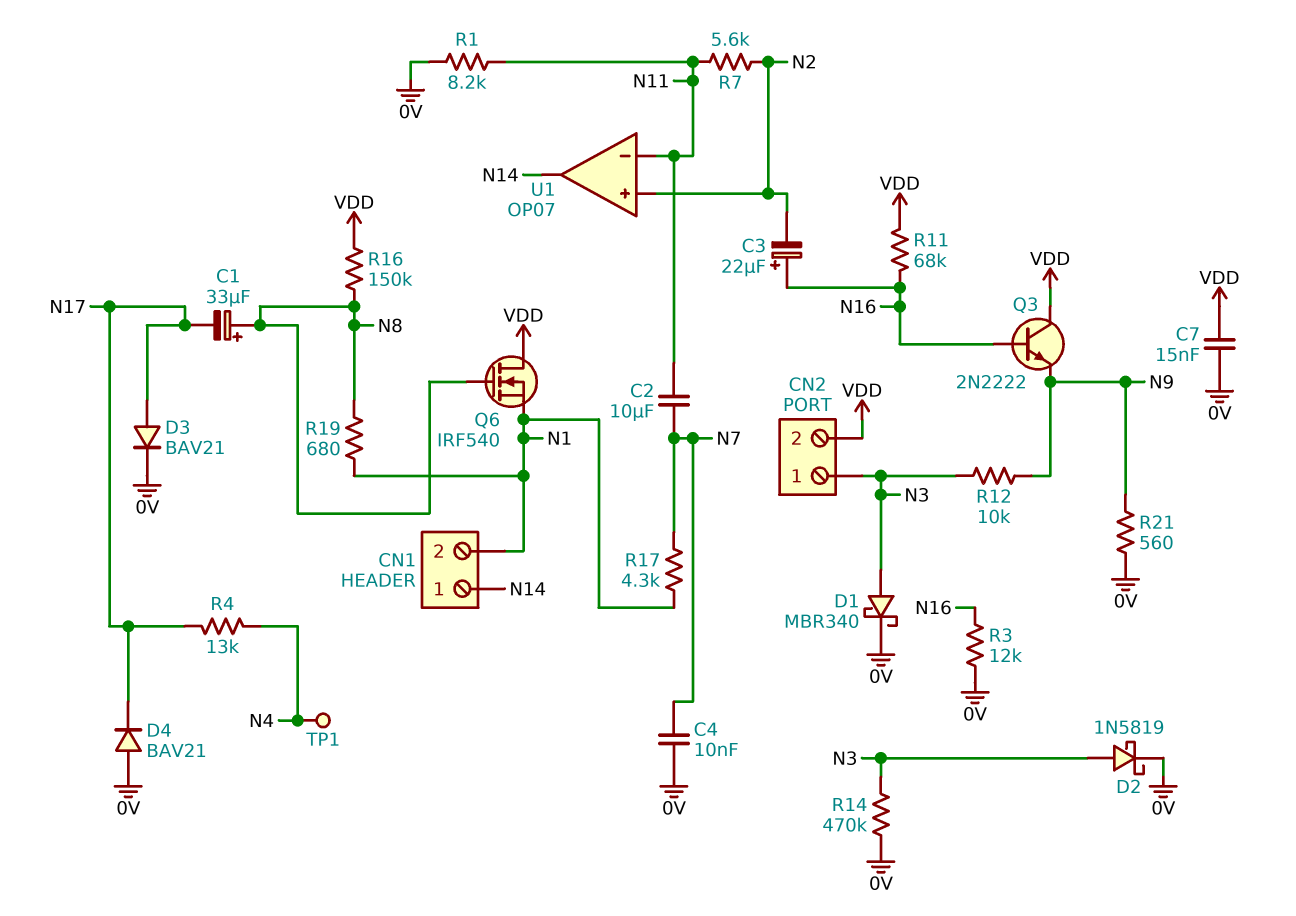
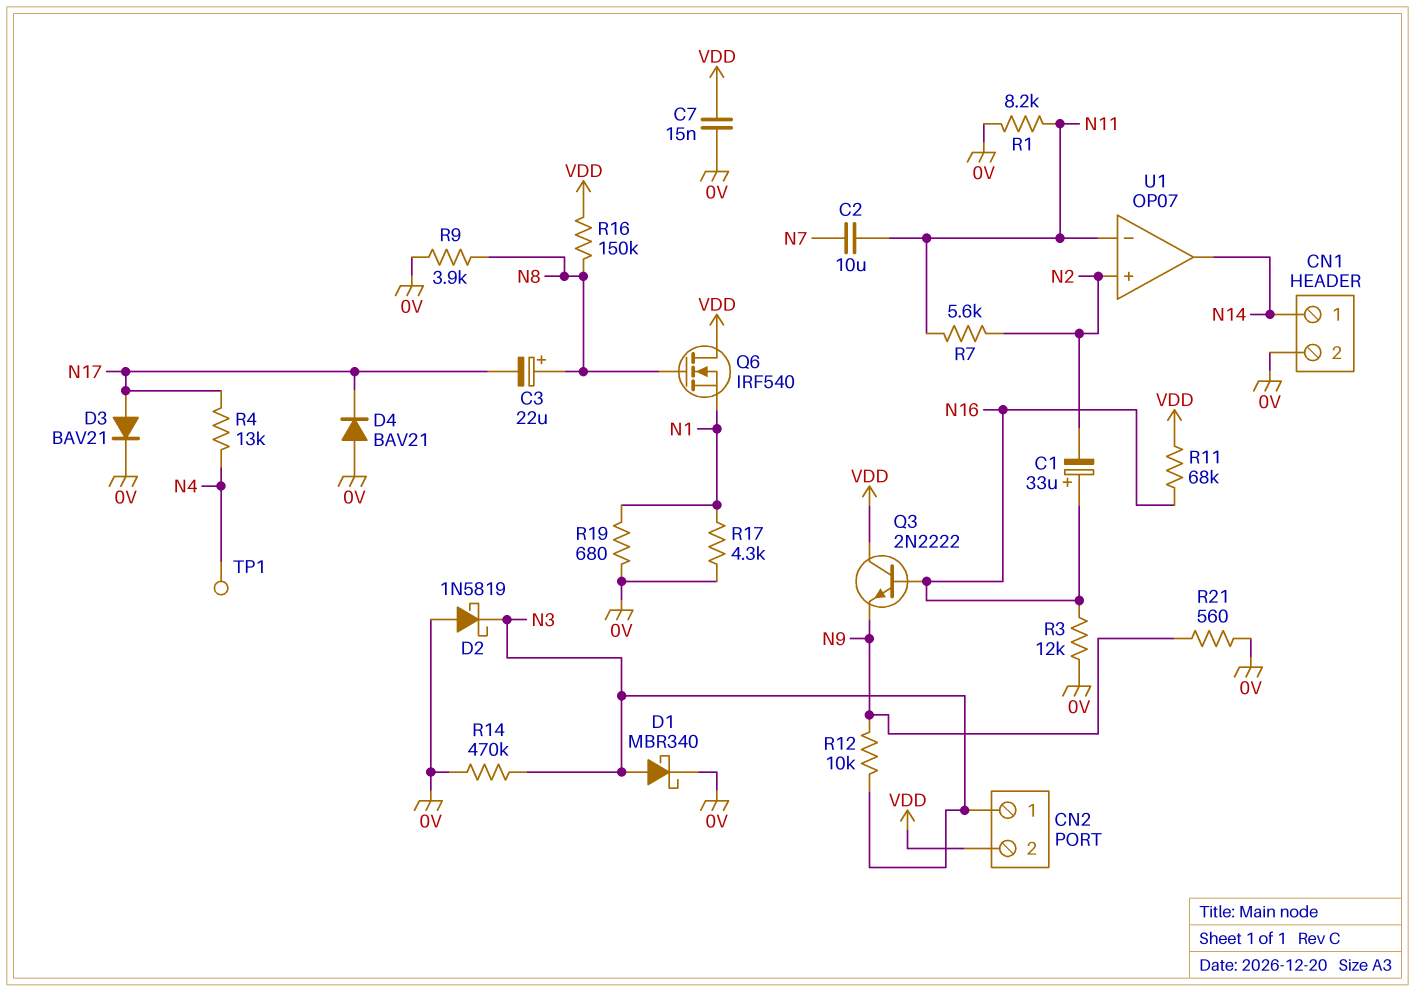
C1: 33uF (plus N8, minus N17) -> 33uF (plus N16, minus N2)
C3: 22uF (plus N16, minus N2) -> 22uF (plus N8, minus N17)
C4: 10nF (0V, N7) -> none
CN1 pin 2: N1 -> 0V
D2: schottky 1N5819 (A N3, K 0V) -> schottky 1N5819 (A 0V, K N3)
R9: none -> 3.9k (0V, N8)
R17: 4.3k (N1, N7) -> 4.3k (0V, N1)
R19: 680 (N1, N8) -> 680 (0V, N1)

